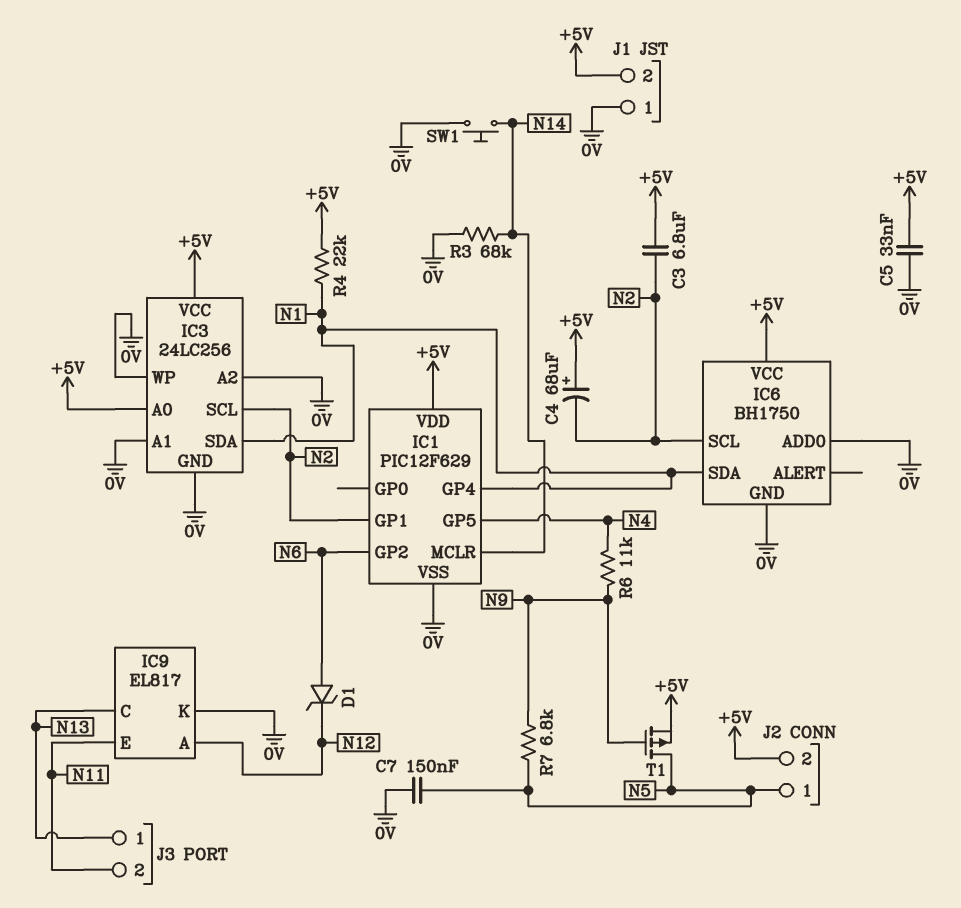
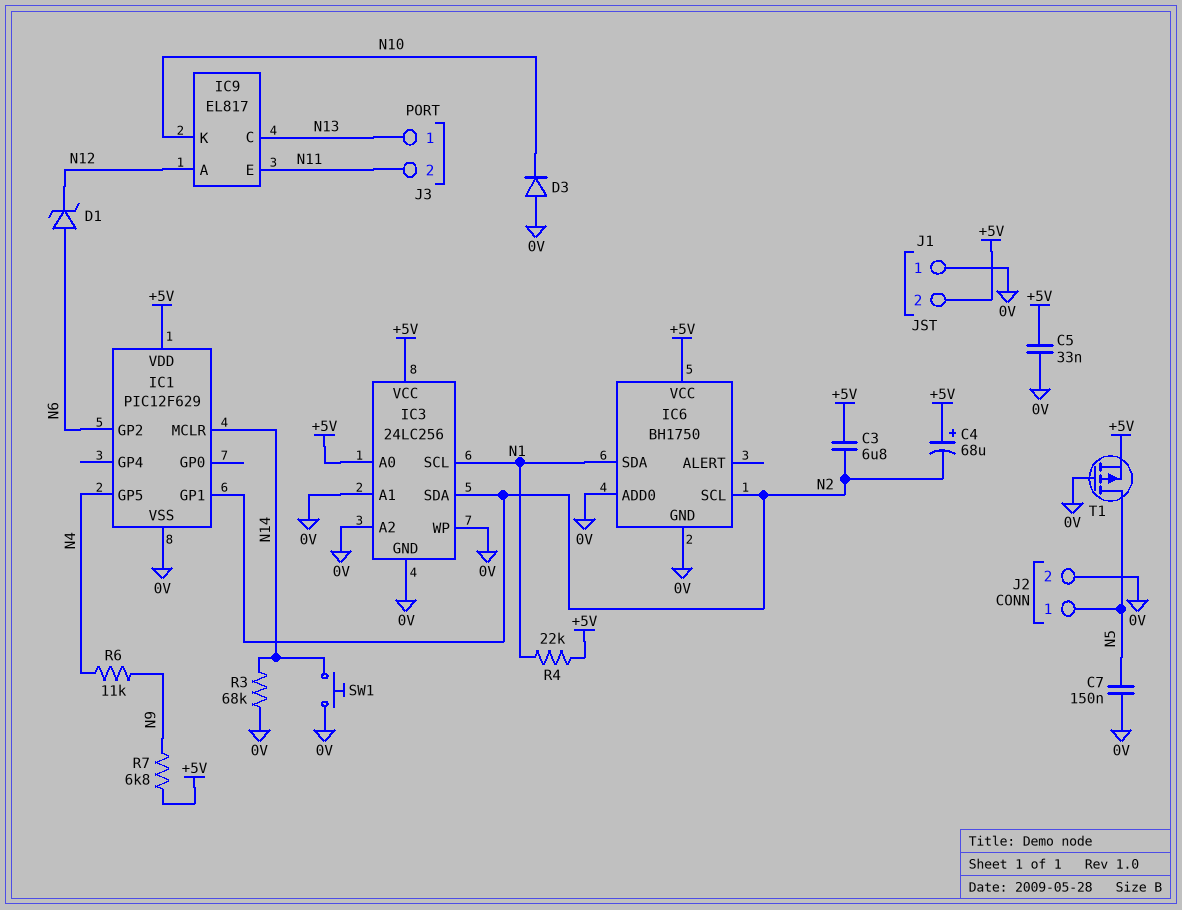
D3: none -> diode (A 0V, K N10)
IC1 pin GP4: N1 -> none
IC3 pin SCL: N2 -> N1
IC3 pin SDA: N1 -> N2
IC9 pin K: 0V -> N10
J2 pin 2: +5V -> 0V
R7: 6.8k (N5, N9) -> 6.8k (+5V, N9)
T1: PMOS (G N9, D N5, S +5V) -> PMOS (G 0V, D N5, S +5V)

